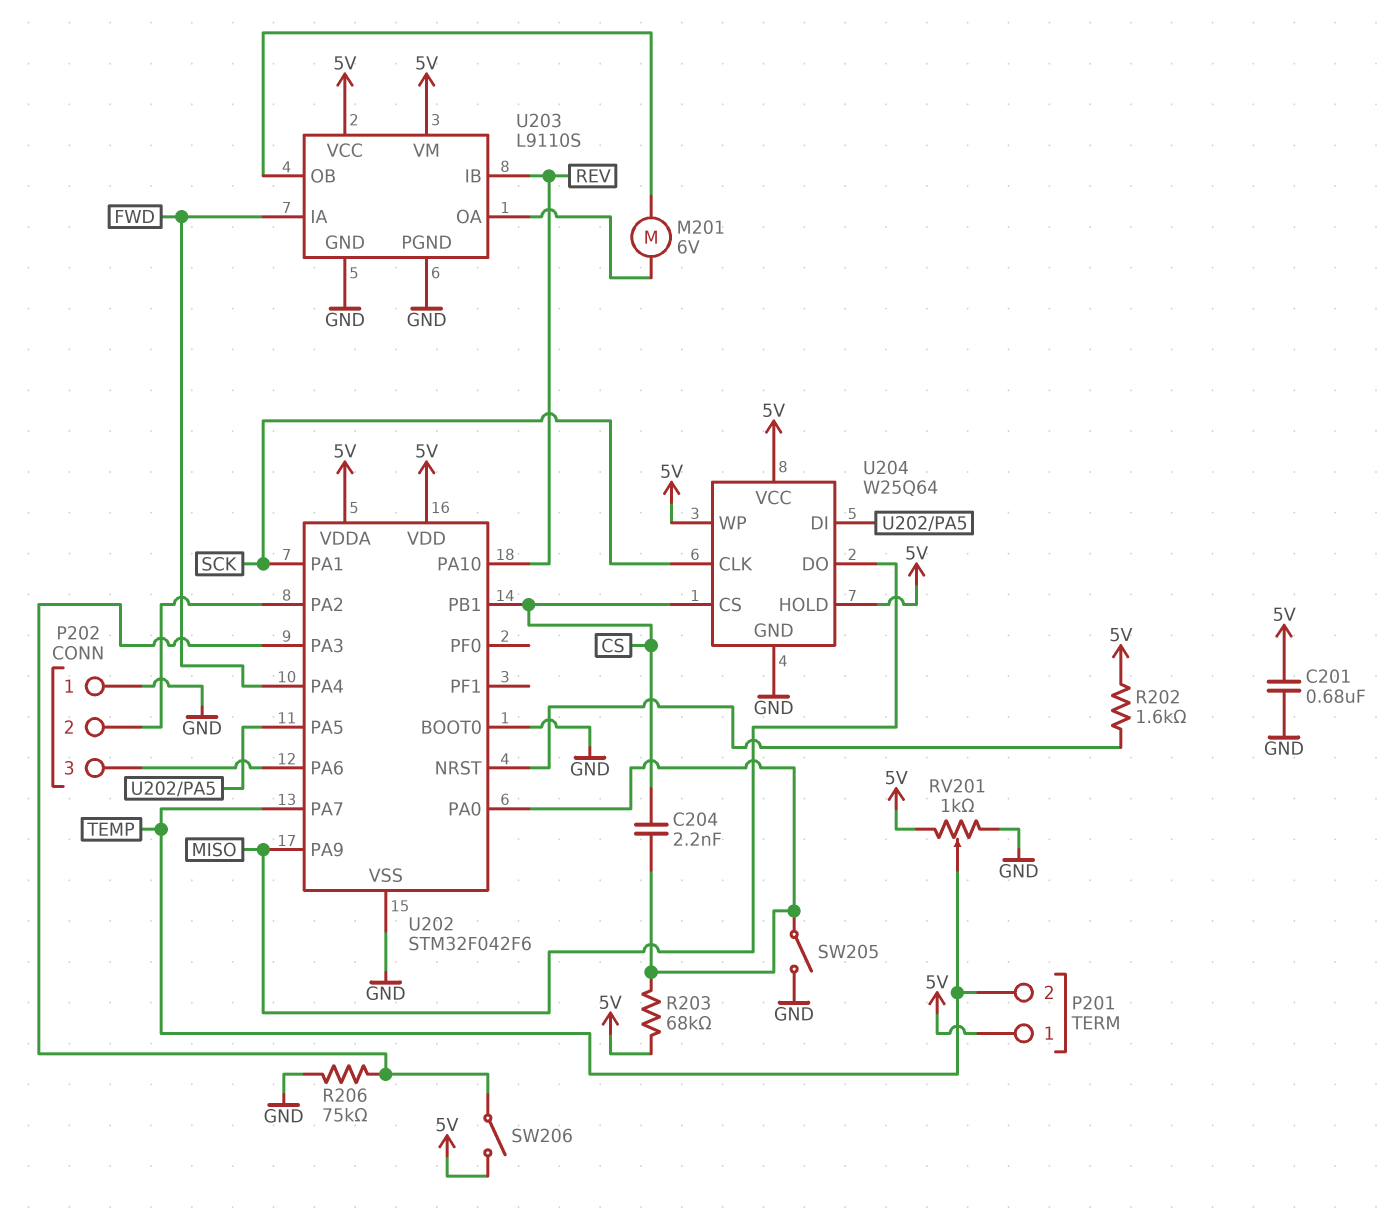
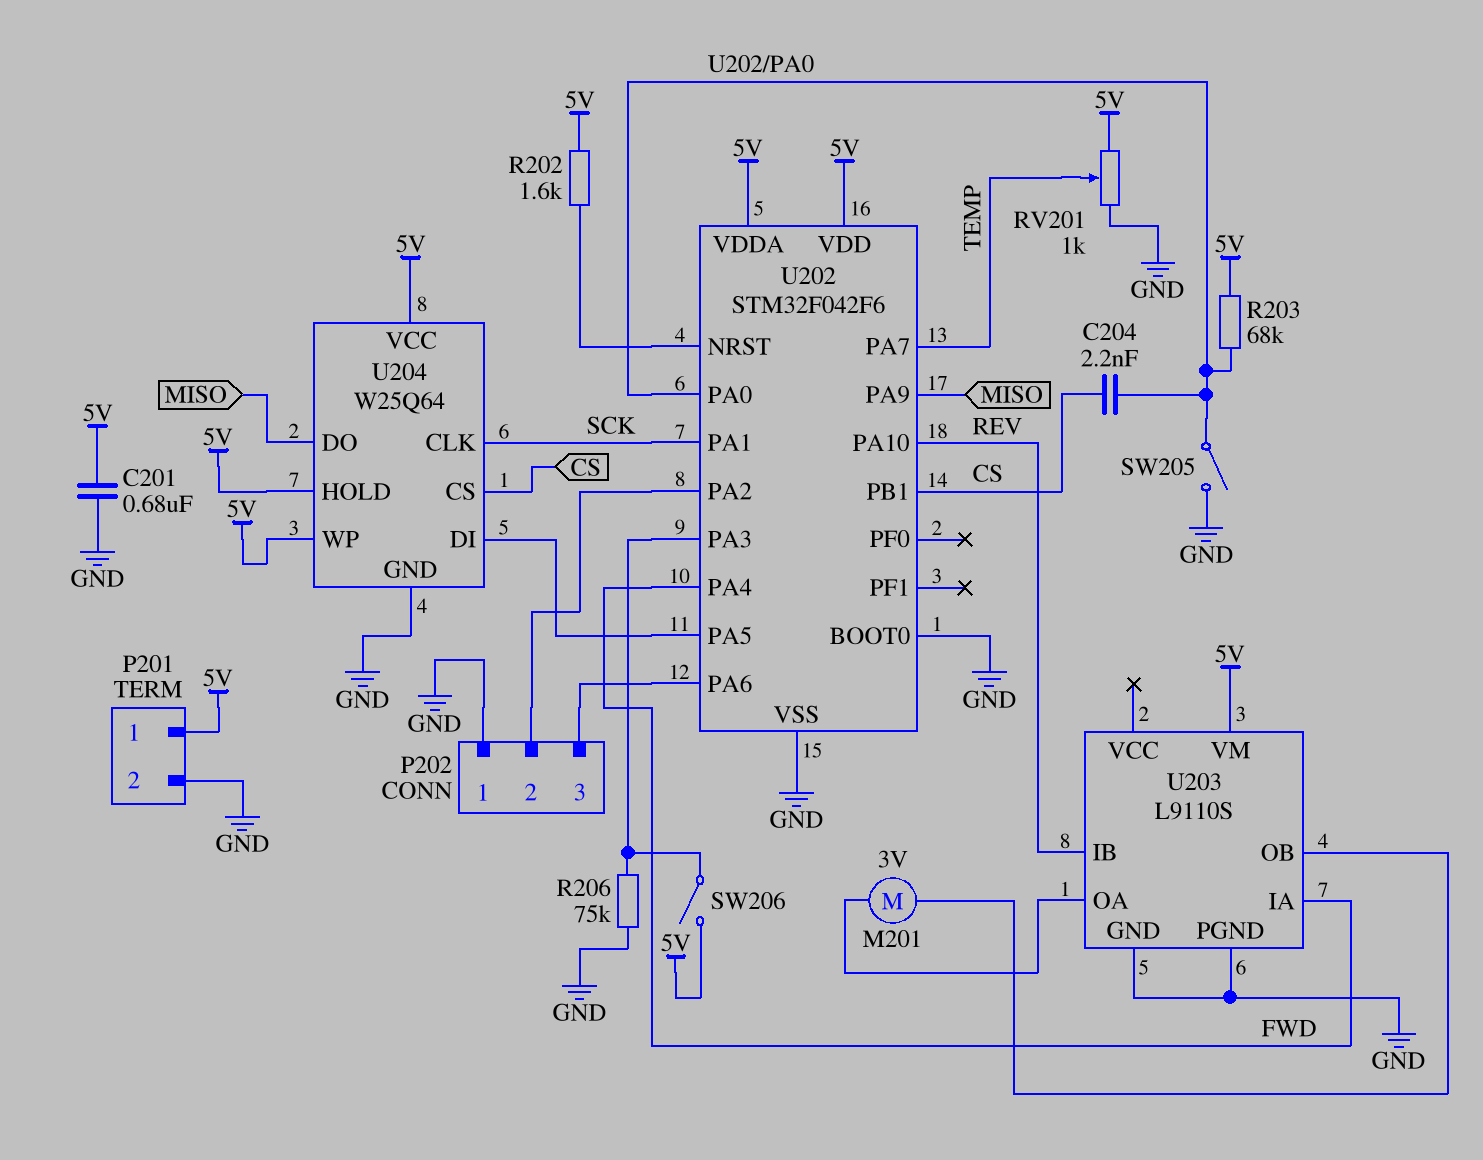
M201: motor 6V (U203/OA, U203/OB) -> motor 3V (U203/OA, U203/OB)
P201 pin 2: TEMP -> GND
U203 pin VCC: 5V -> none

